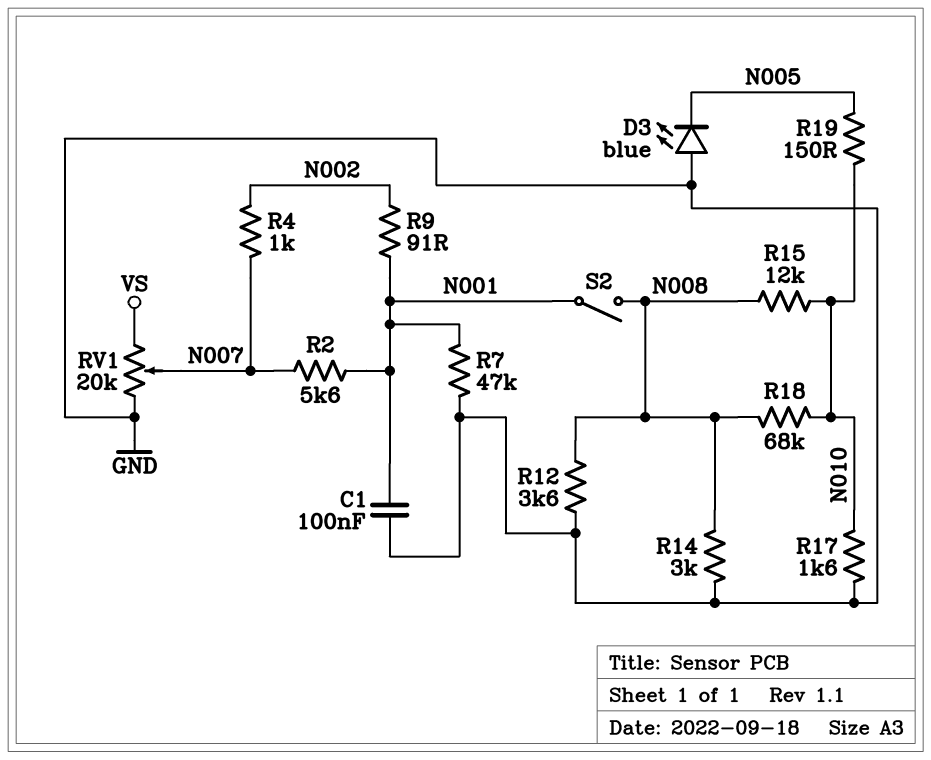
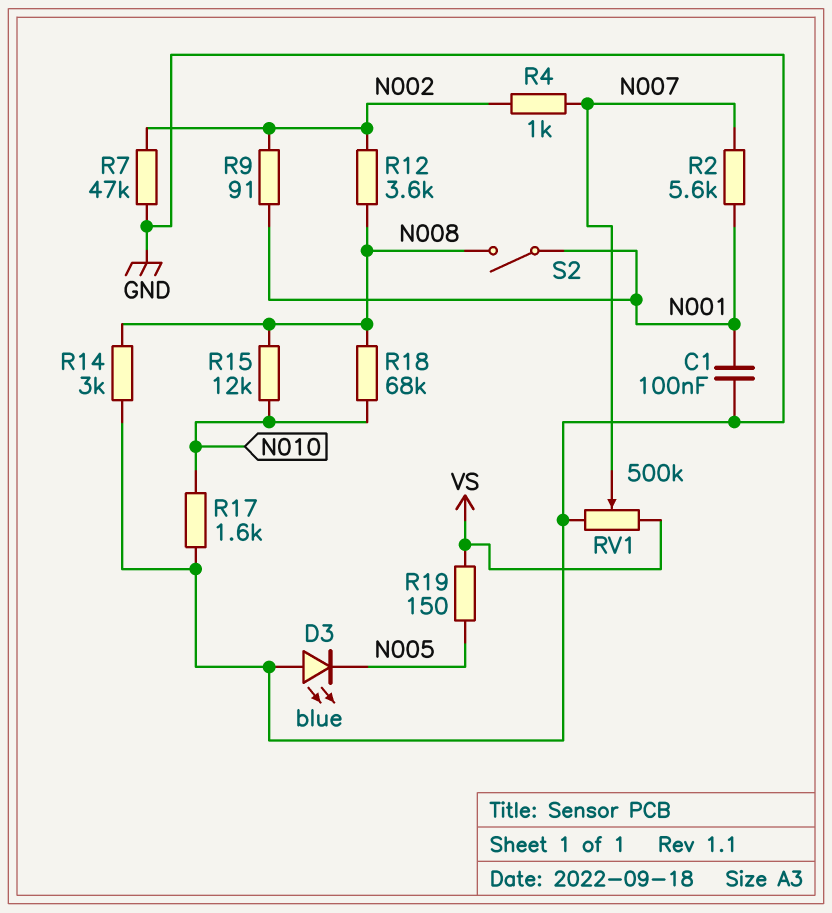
R7: 47k (GND, N001) -> 47k (GND, N002)
R12: 3.6k (GND, N008) -> 3.6k (N002, N008)
R19: 150 (N005, N010) -> 150 (N005, VS)
RV1: 20k (GND, VS, wiper N007) -> 500k (GND, VS, wiper N007)

